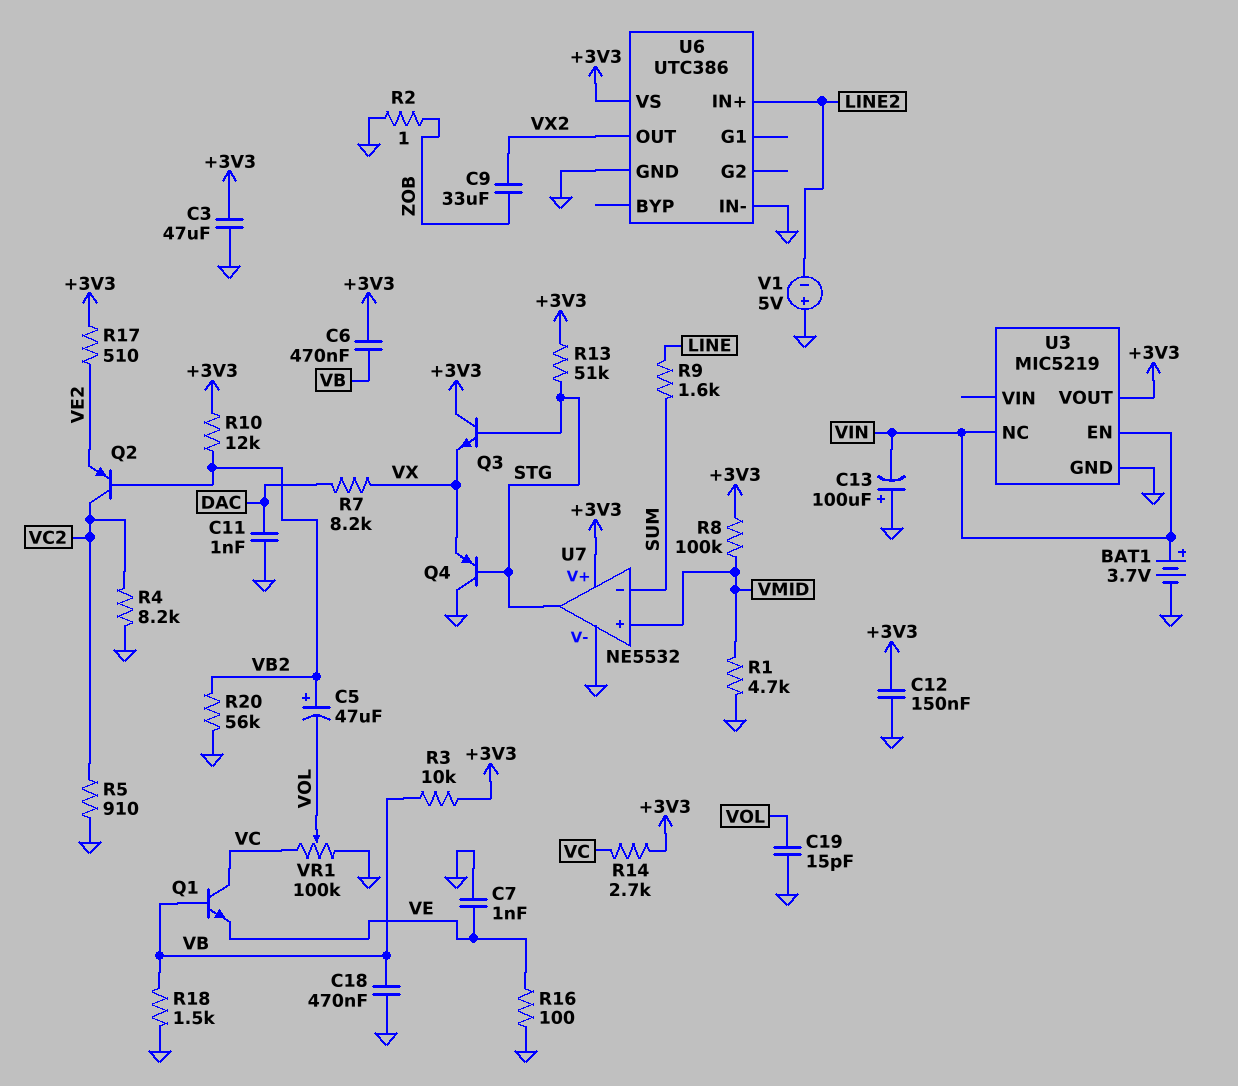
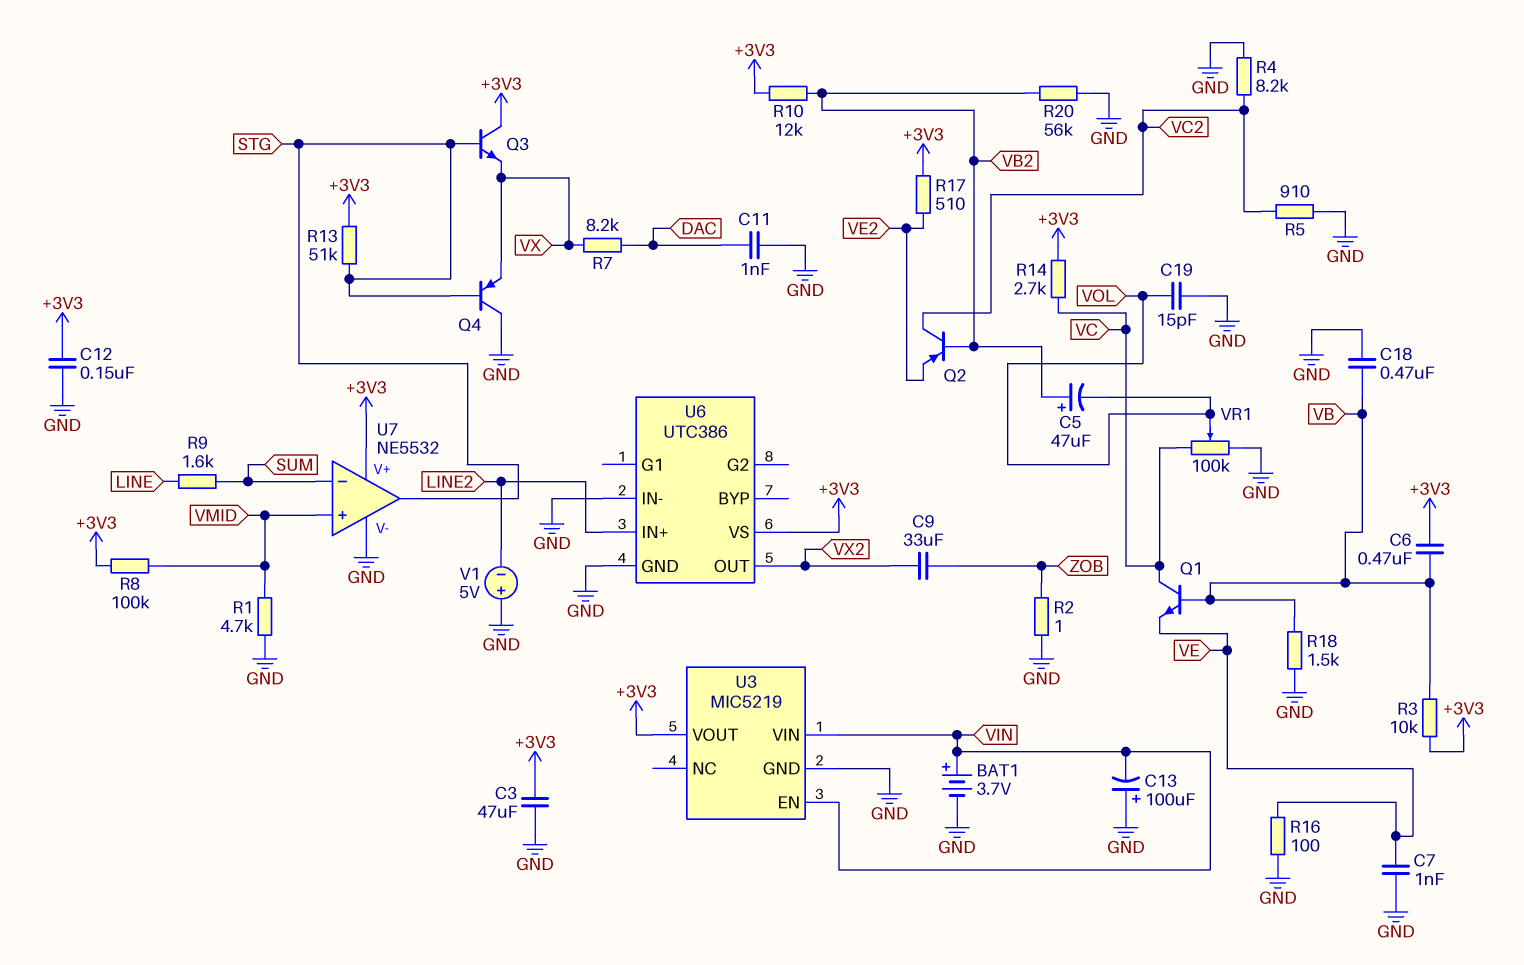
U3 pin NC: VIN -> none
U3 pin VIN: none -> VIN

